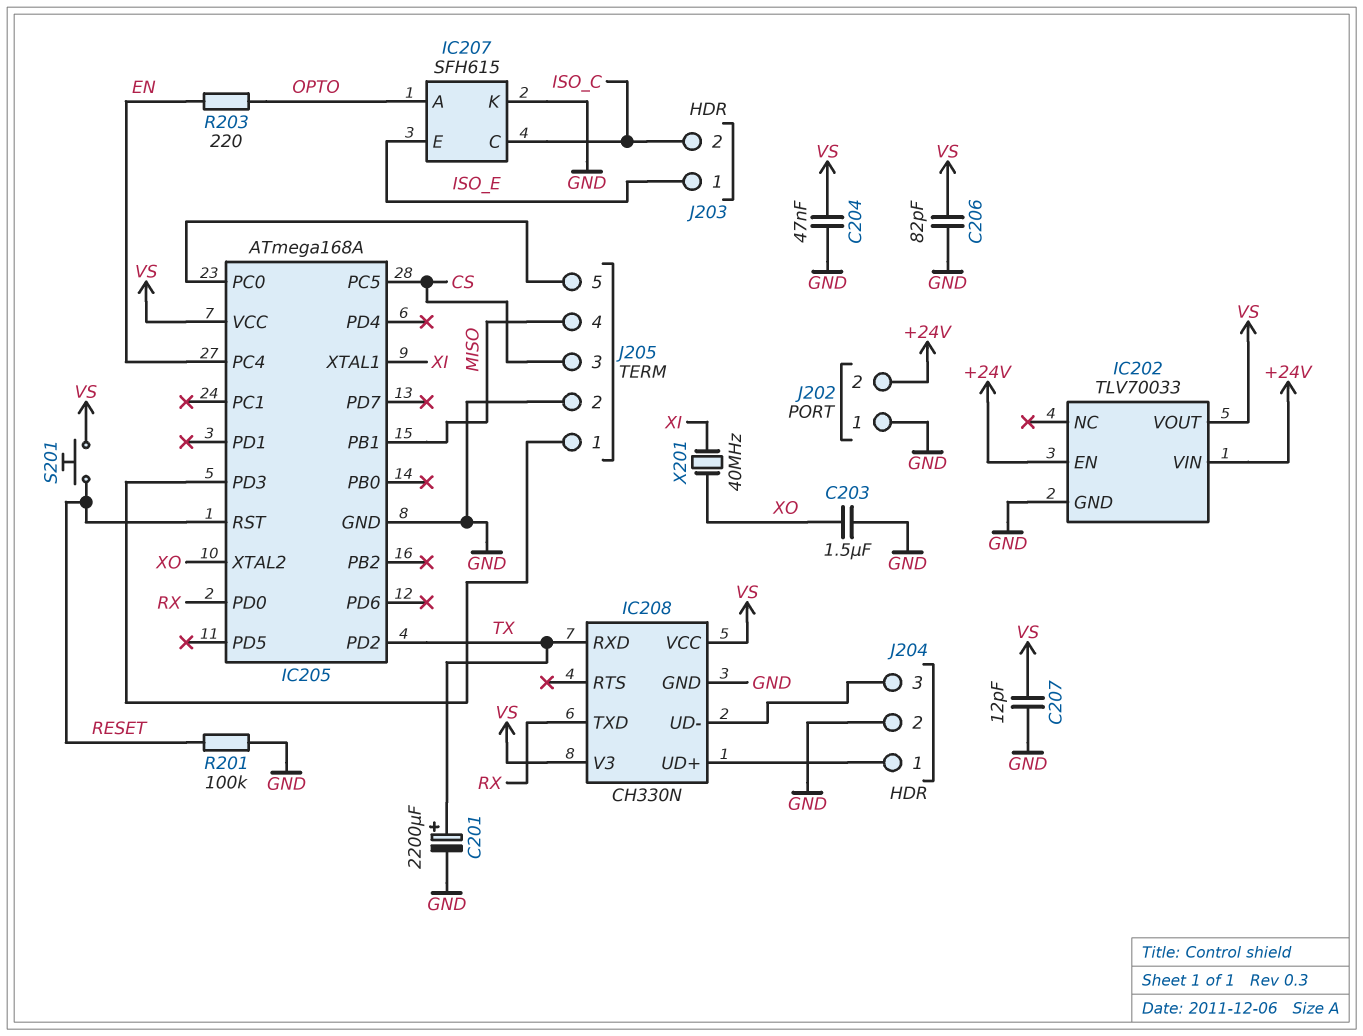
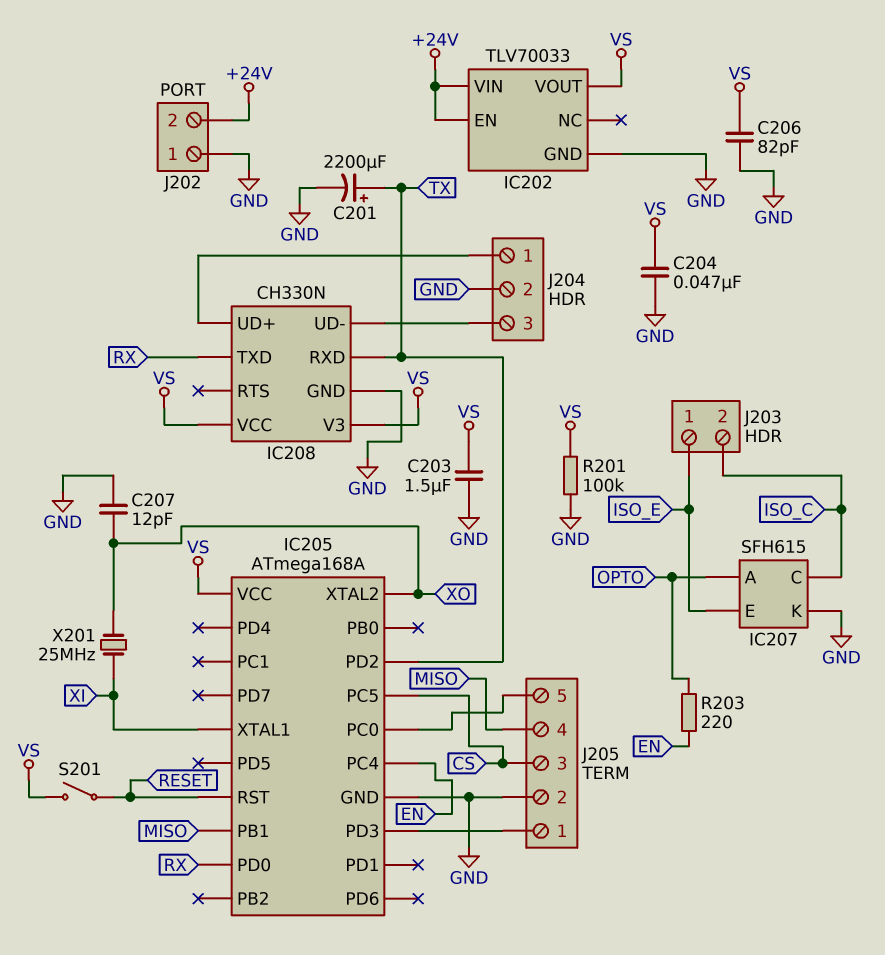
C203: 1.5uF (GND, XO) -> 1.5uF (GND, VS)
C207: 12pF (GND, VS) -> 12pF (GND, XO)
R201: 100k (GND, RESET) -> 100k (GND, VS)
S201: button (RESET, VS) -> switch (RESET, VS)
X201: 40MHz (XI, XO) -> 25MHz (XI, XO)

